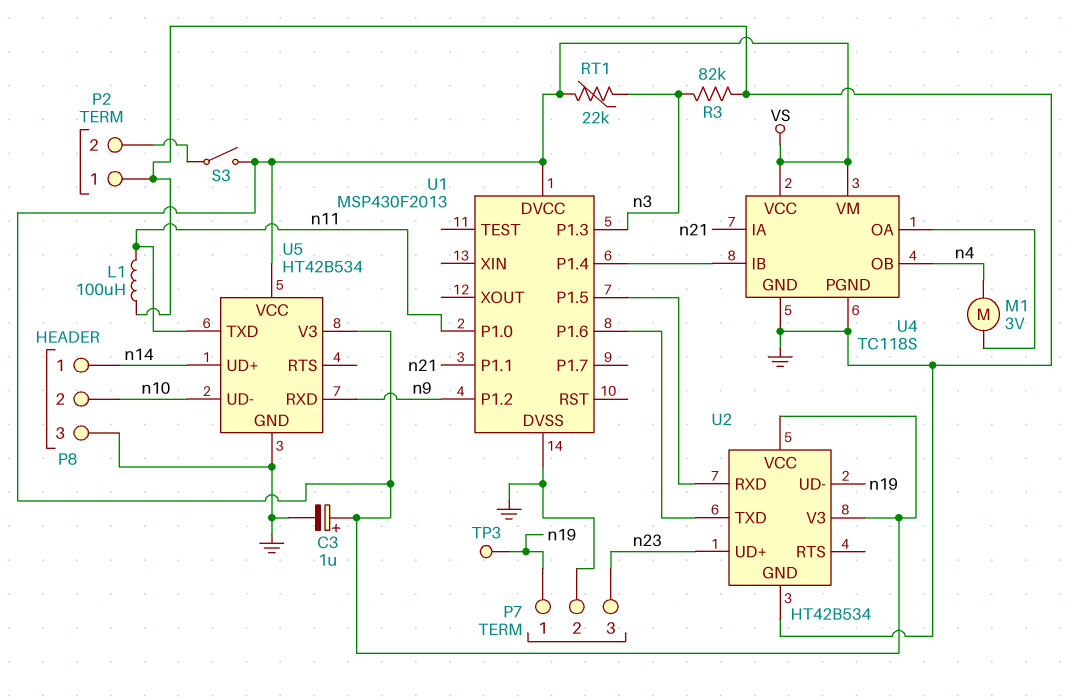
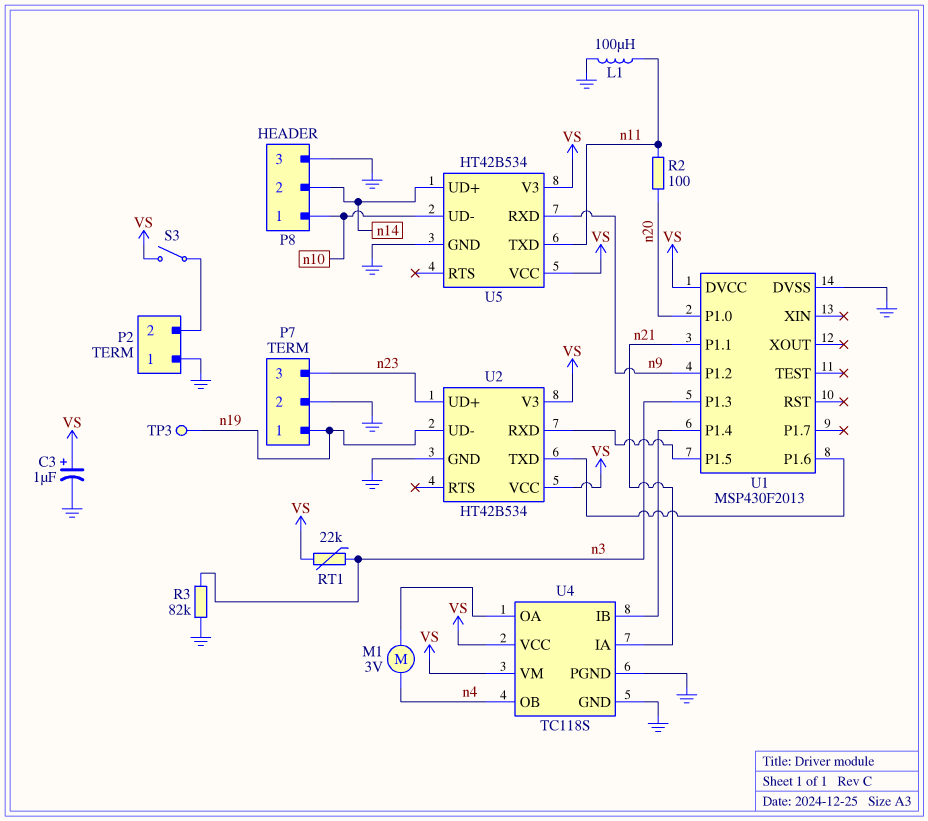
P8 pin 1: n14 -> n10
P8 pin 2: n10 -> n14
R2: none -> 100 (n11, n20)
U1 pin P1.0: n11 -> n20

